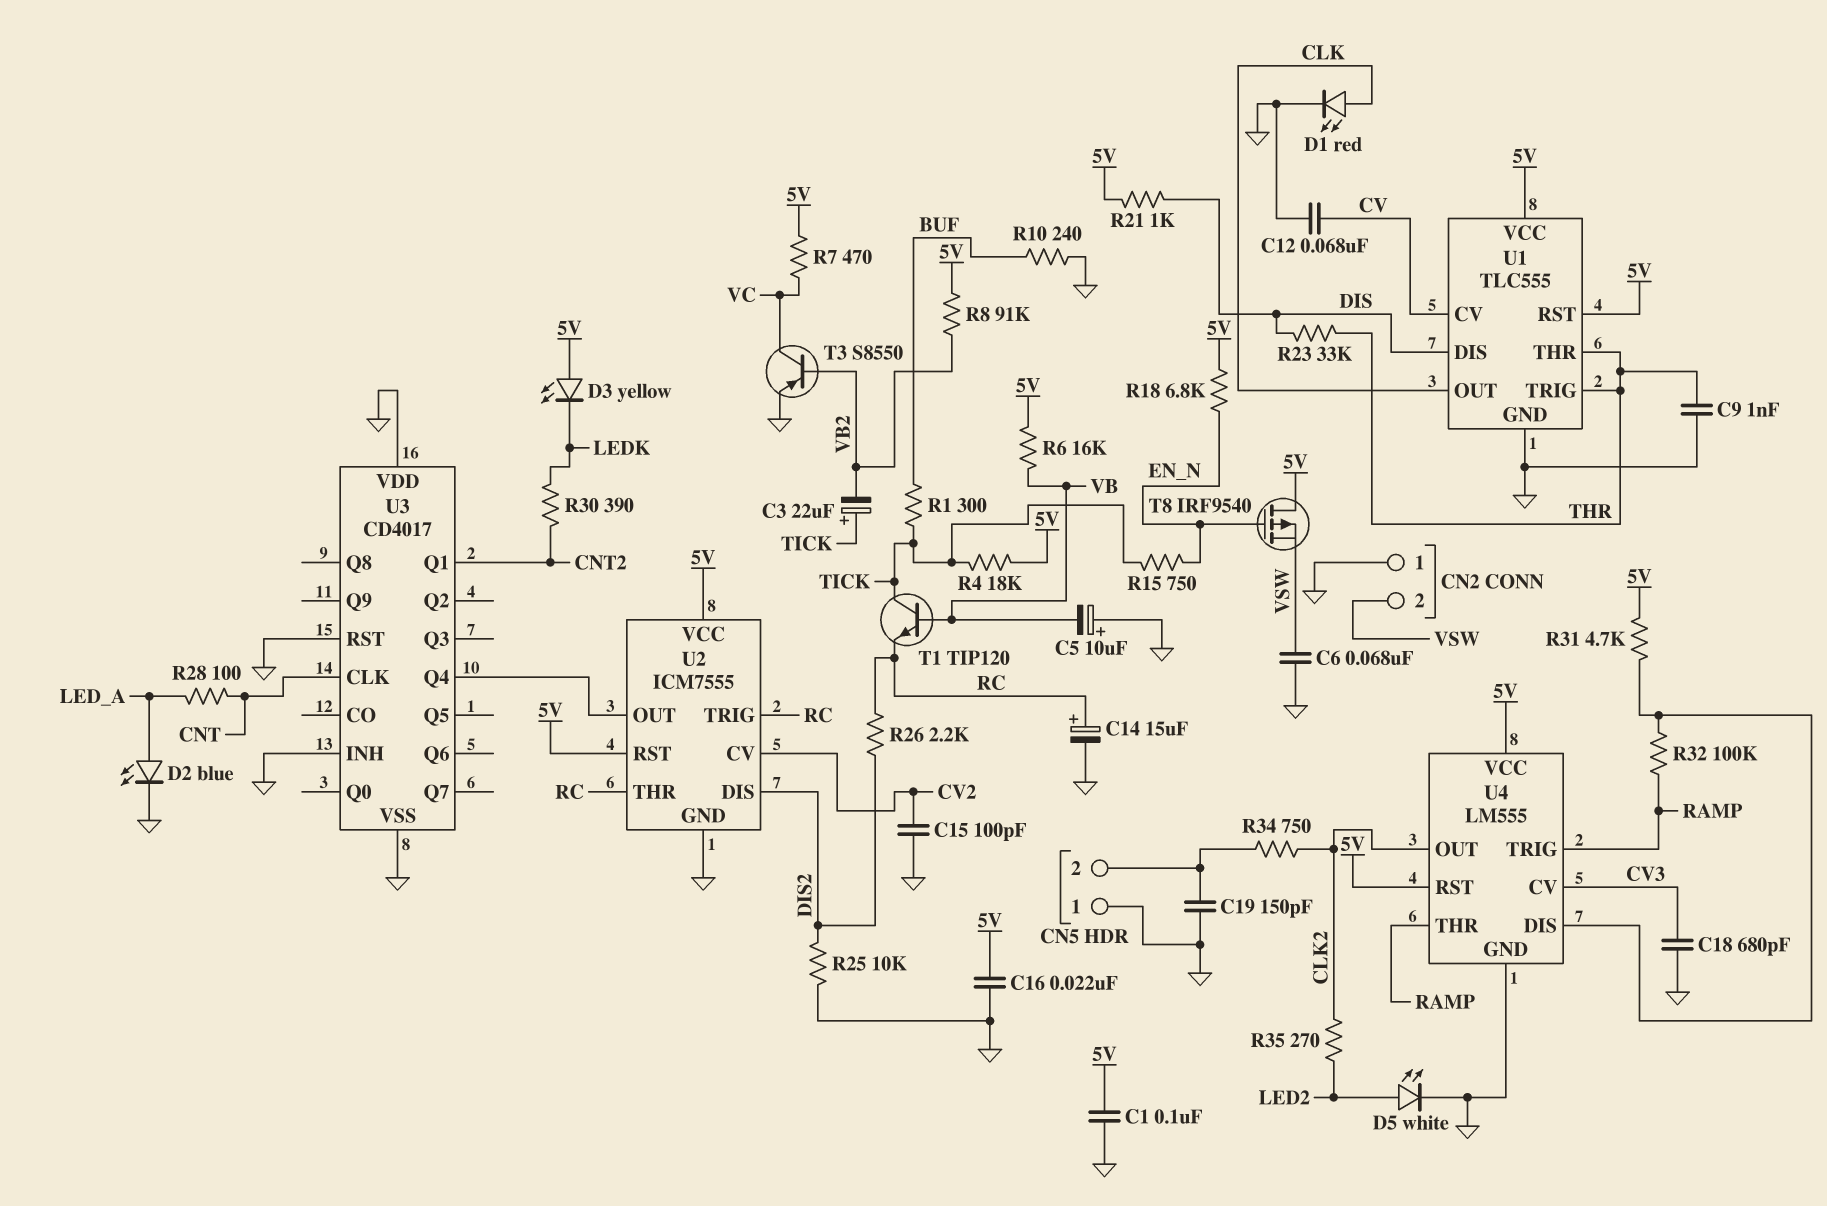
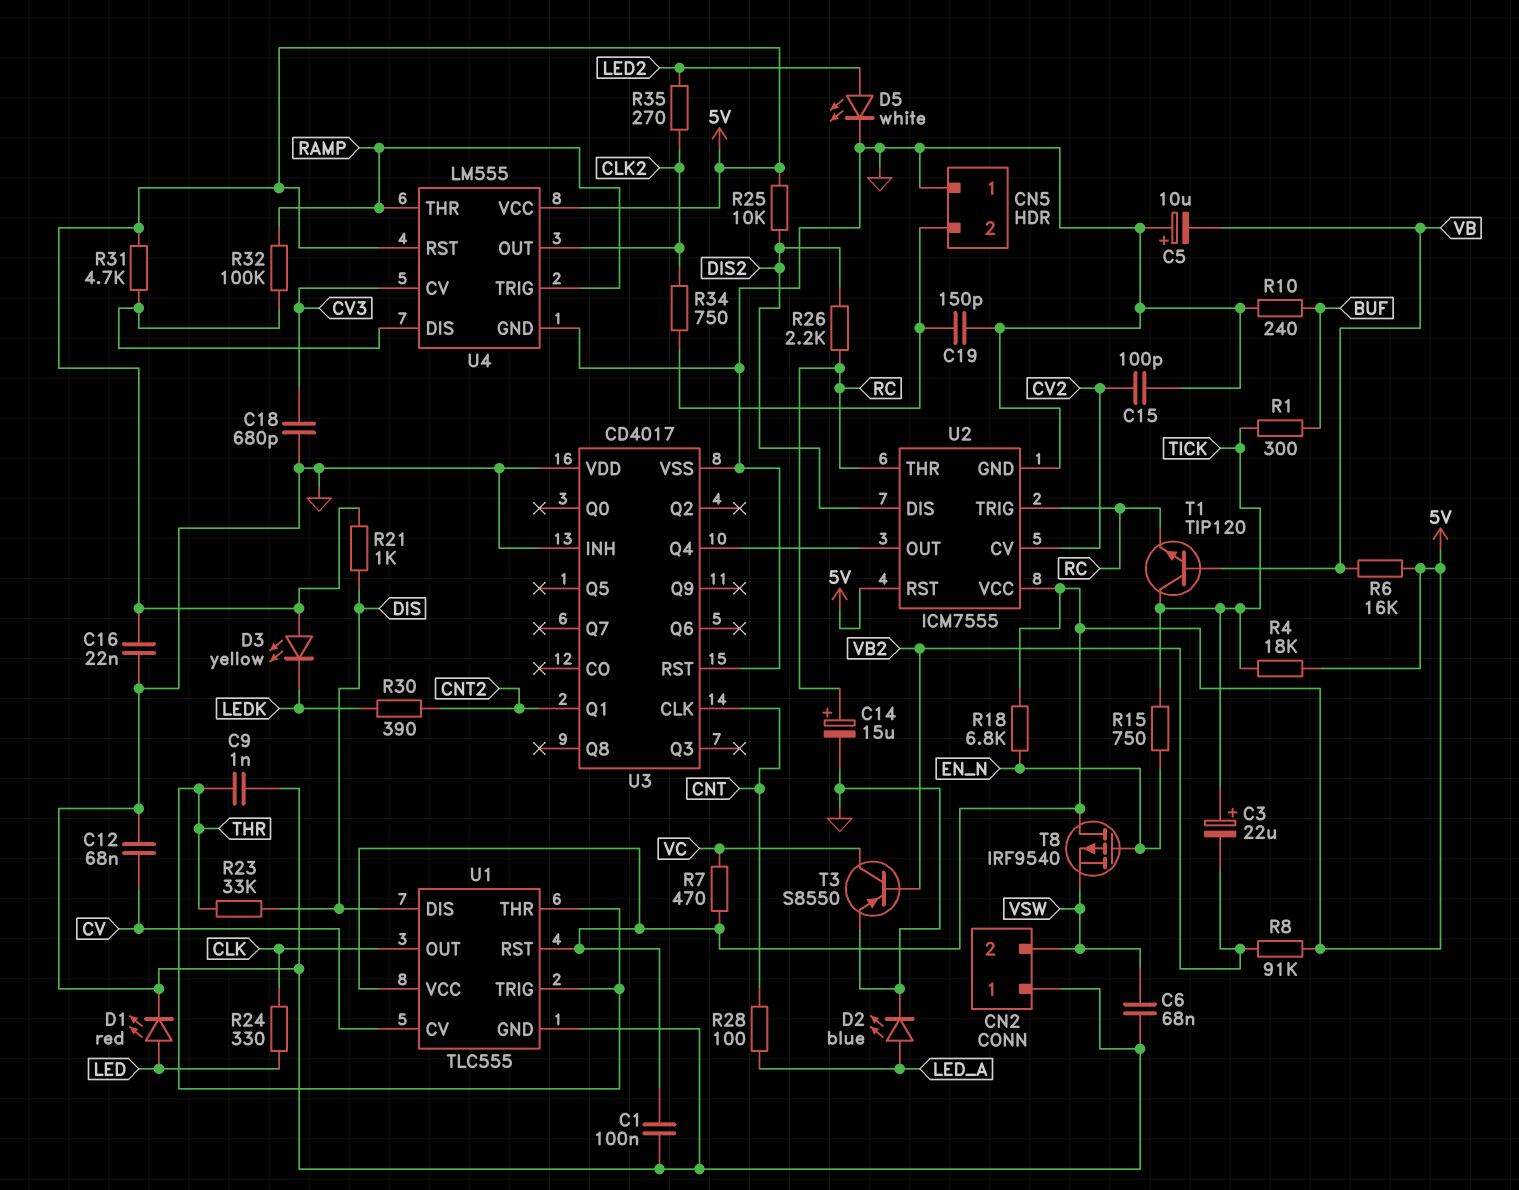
D1: LED red (A CLK, K GND) -> LED red (A LED, K GND)
R24: none -> 330 (CLK, LED)
R25: 10k (DIS2, GND) -> 10k (5V, DIS2)

